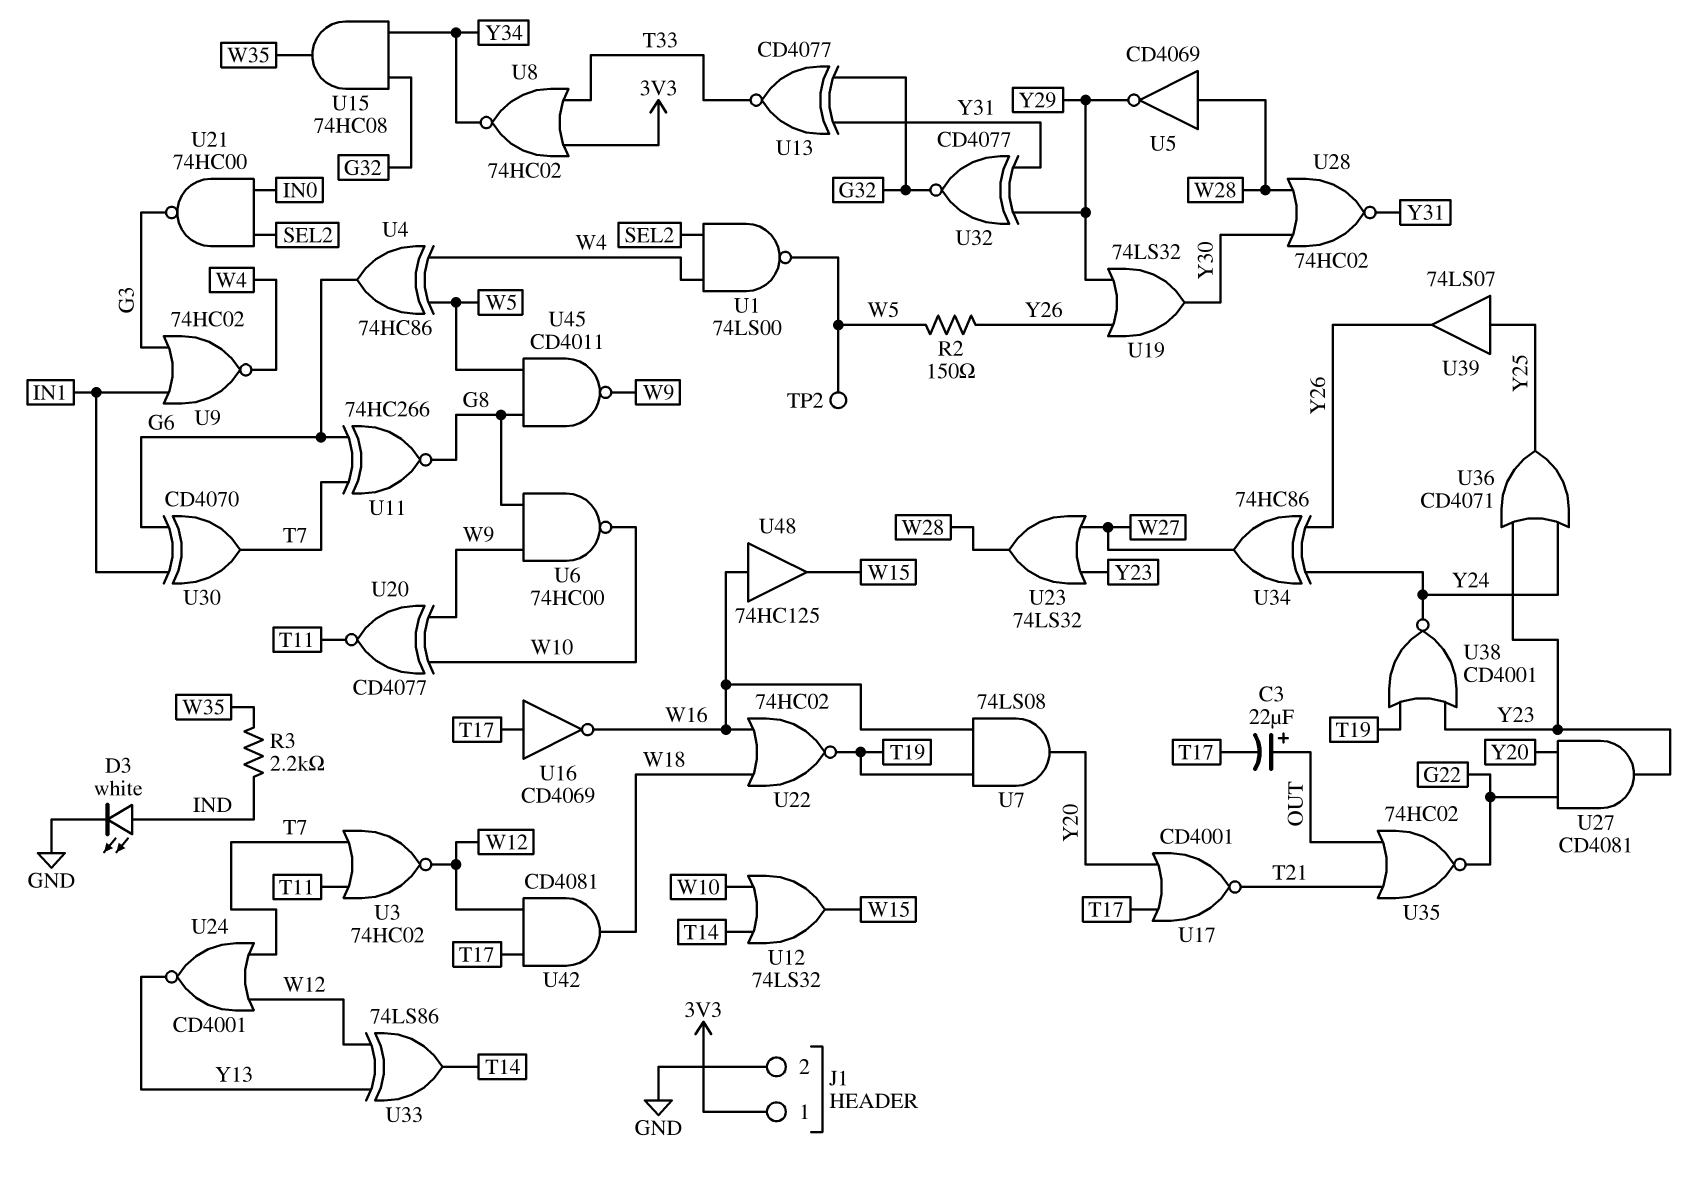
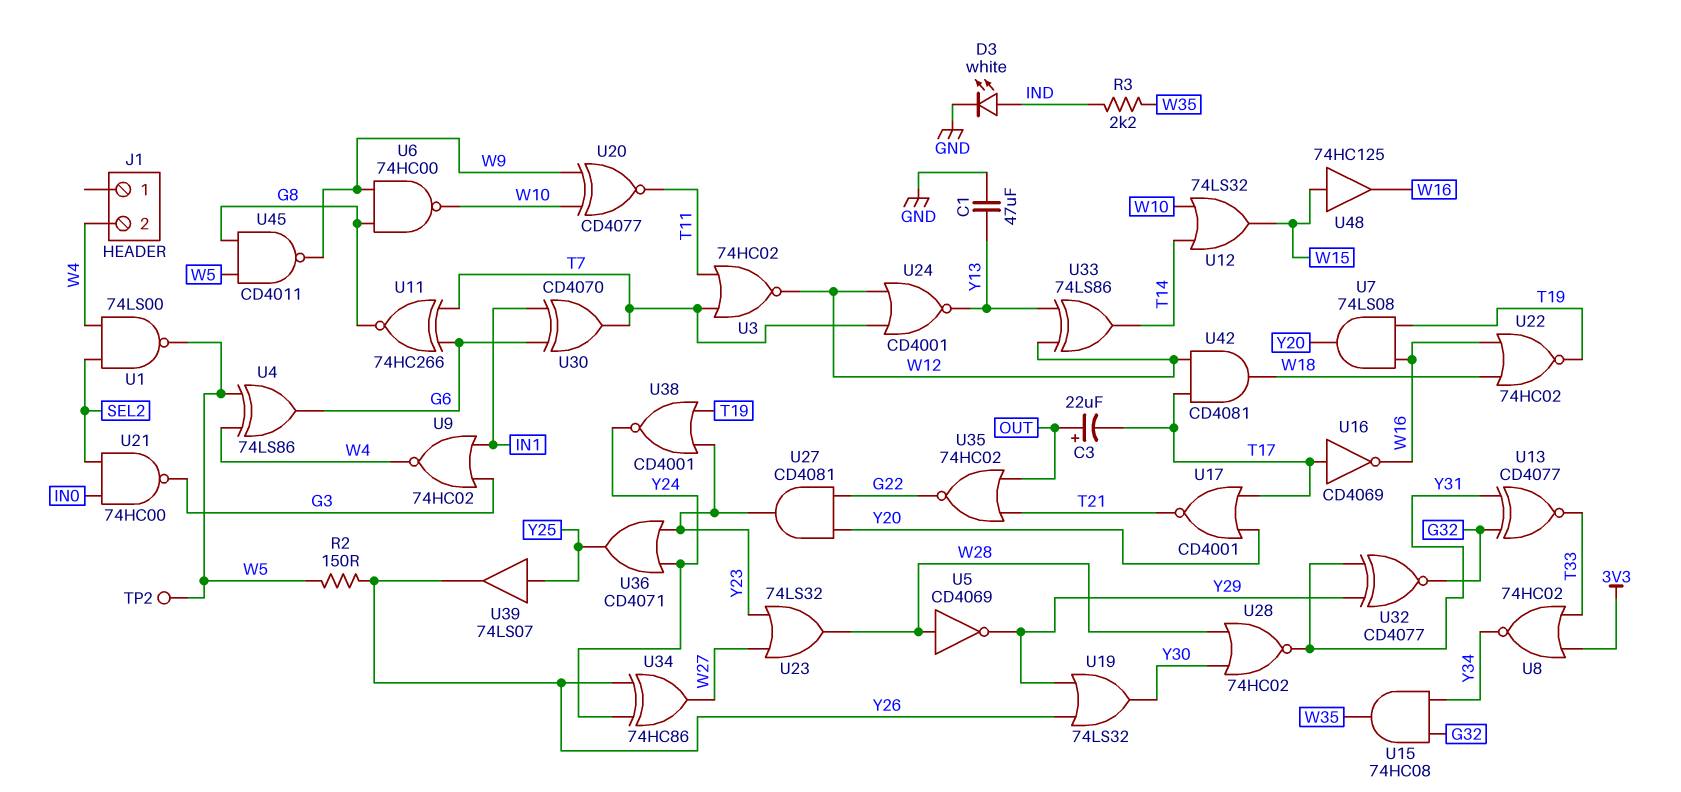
C1: none -> 47uF (GND, Y13)
J1 pin 1: 3V3 -> none
J1 pin 2: GND -> W4
U4: XOR 74HC86 (in W4, in W5, out G6) -> XOR 74LS86 (in W4, in W5, out G6)
U48: buffer 74HC125 (in W16, out W15) -> buffer 74HC125 (in W15, out W16)

